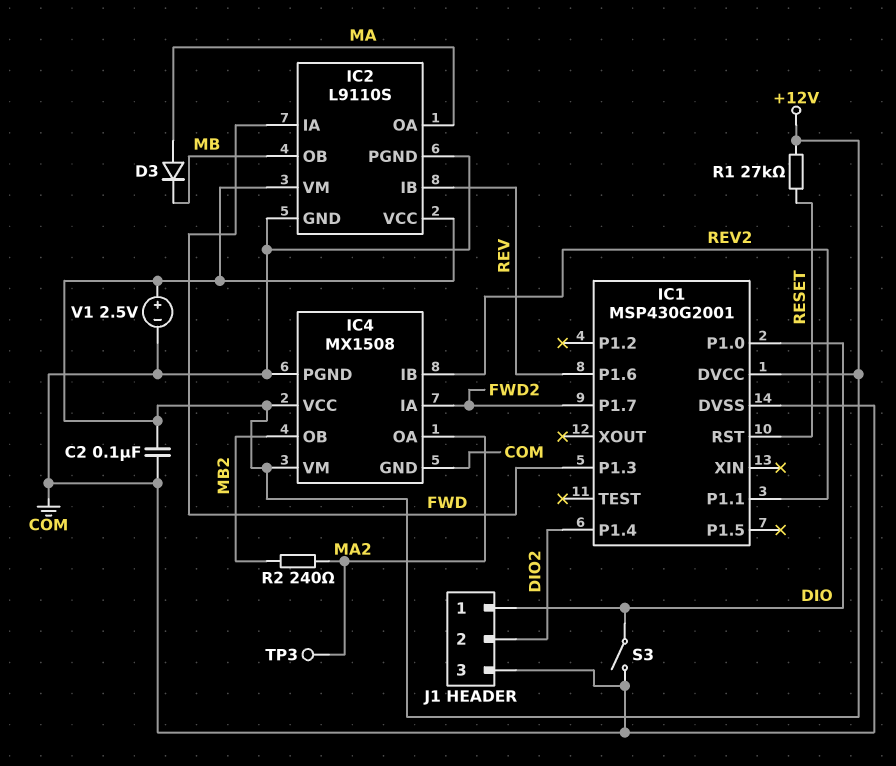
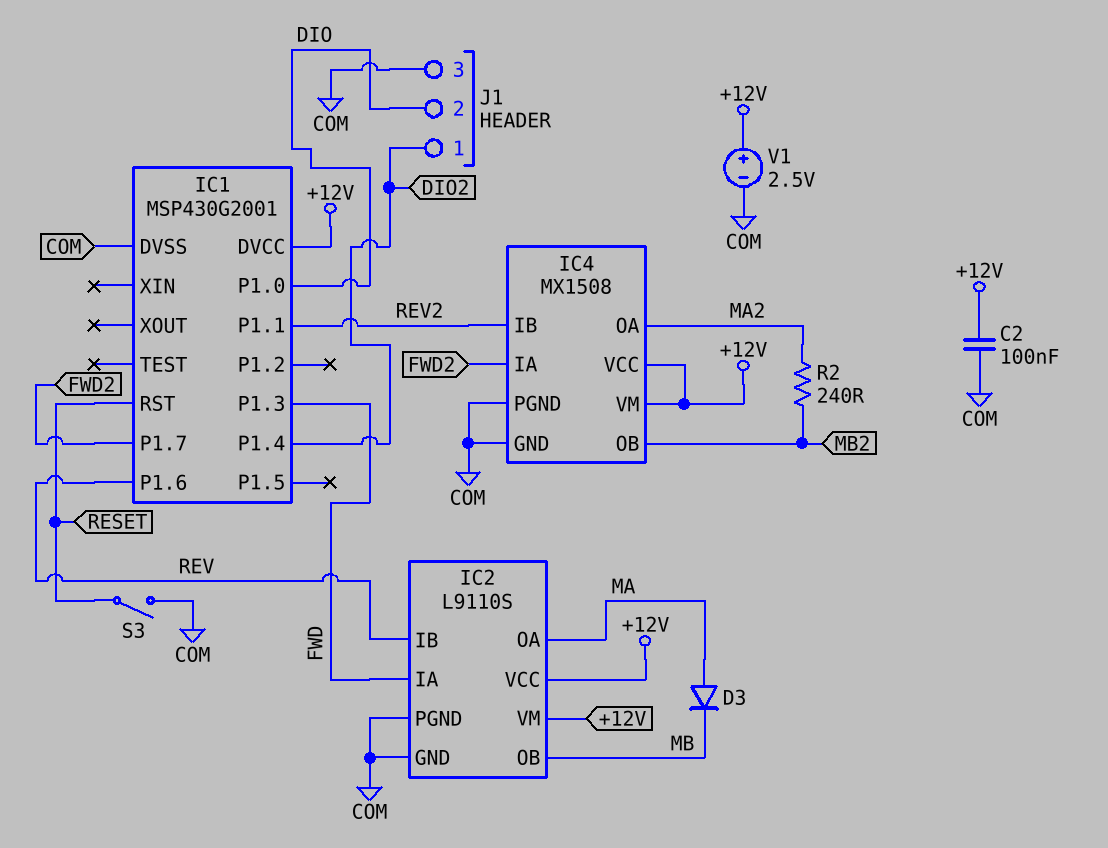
J1 pin 1: DIO -> DIO2
J1 pin 2: DIO2 -> DIO
R1: 27k (+12V, RESET) -> none
S3: switch (COM, DIO) -> switch (COM, RESET)
TP3: test point (MA2) -> none

